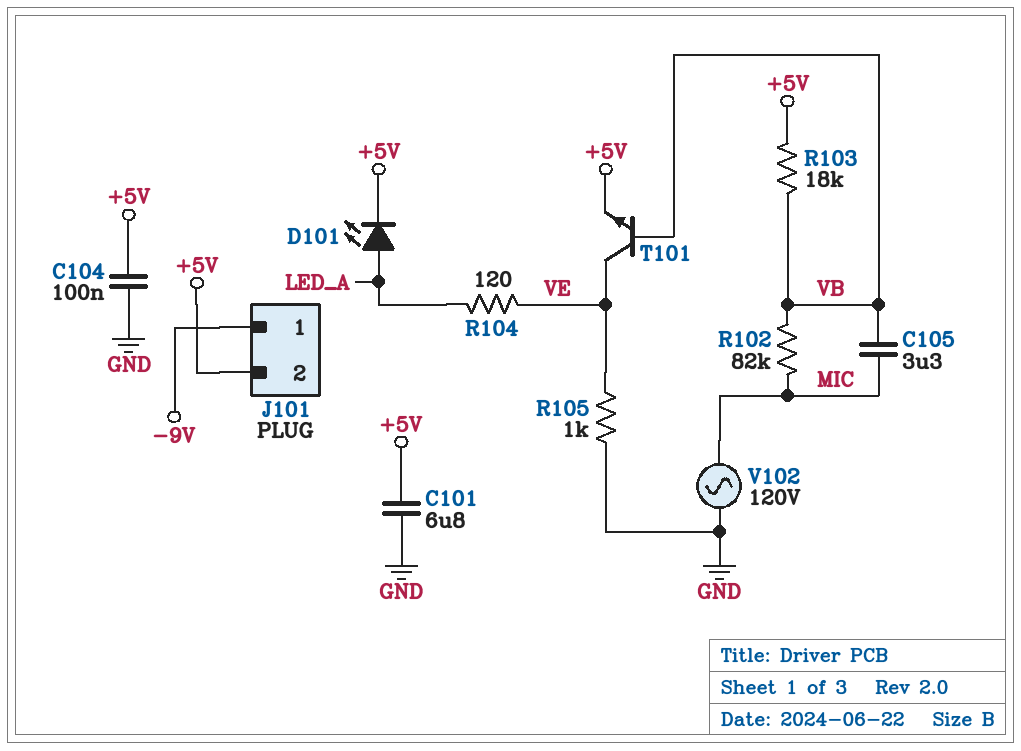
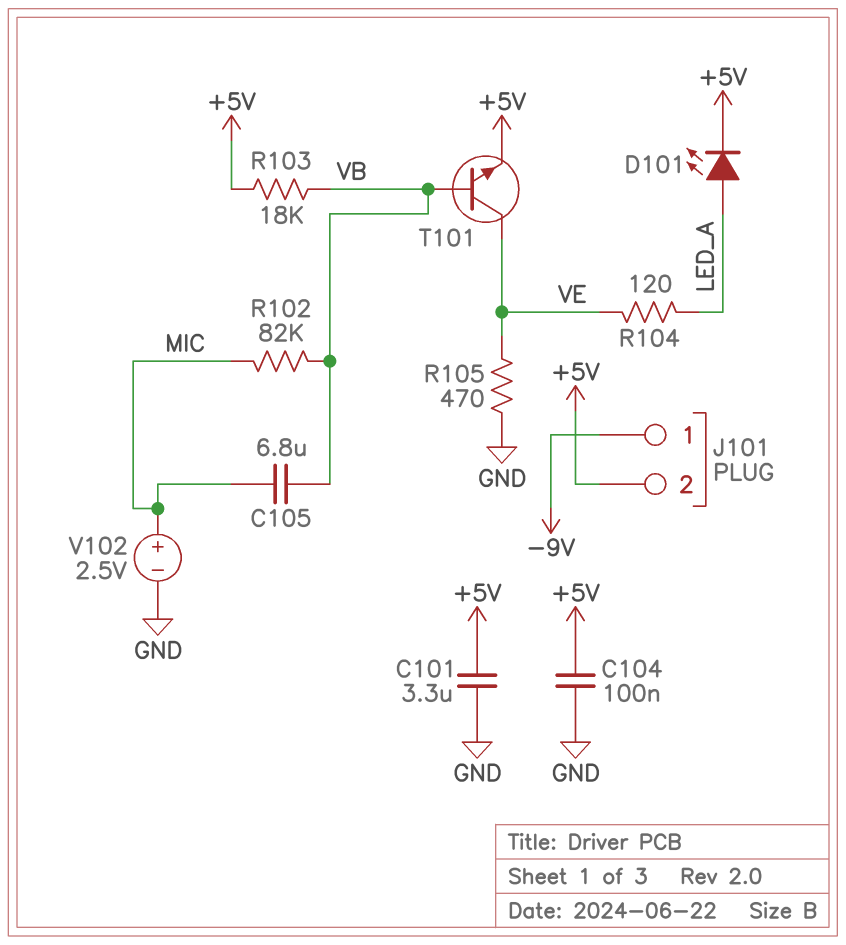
C101: 6.8uF (+5V, GND) -> 3.3uF (+5V, GND)
C105: 3.3uF (MIC, VB) -> 6.8uF (MIC, VB)
R105: 1k (GND, VE) -> 470 (GND, VE)
V102: AC 120V (GND, MIC) -> 2.5V (plus MIC, minus GND)

